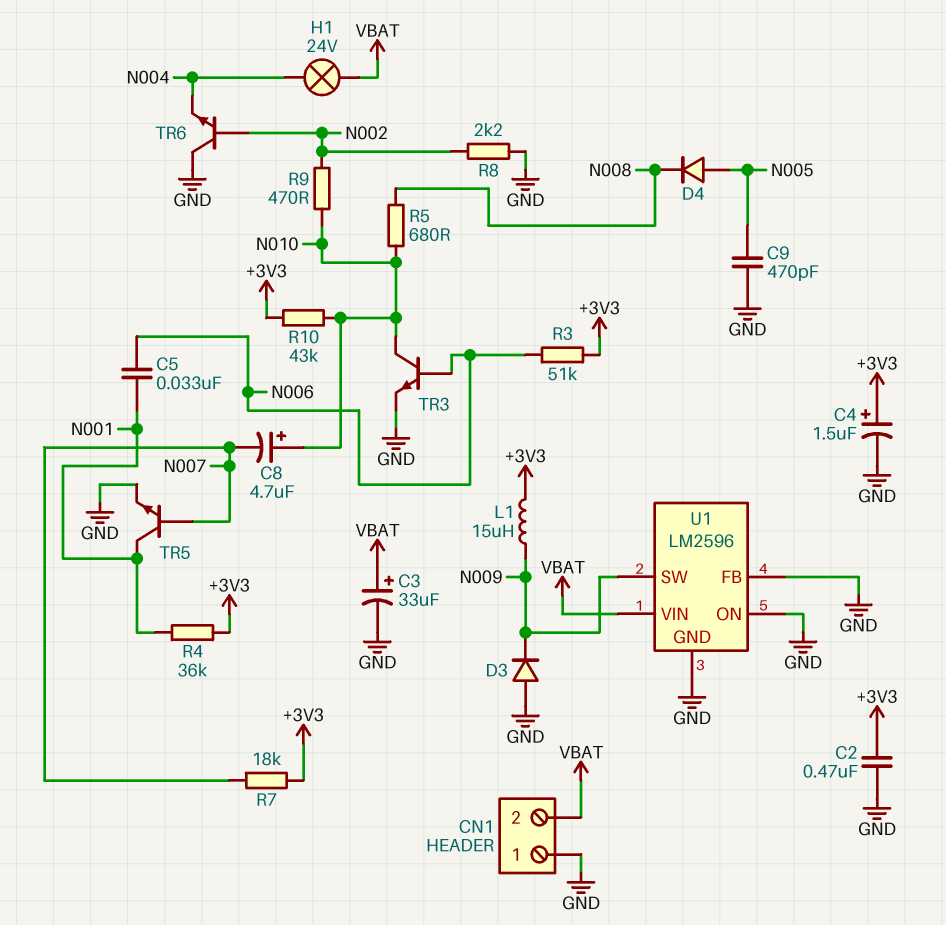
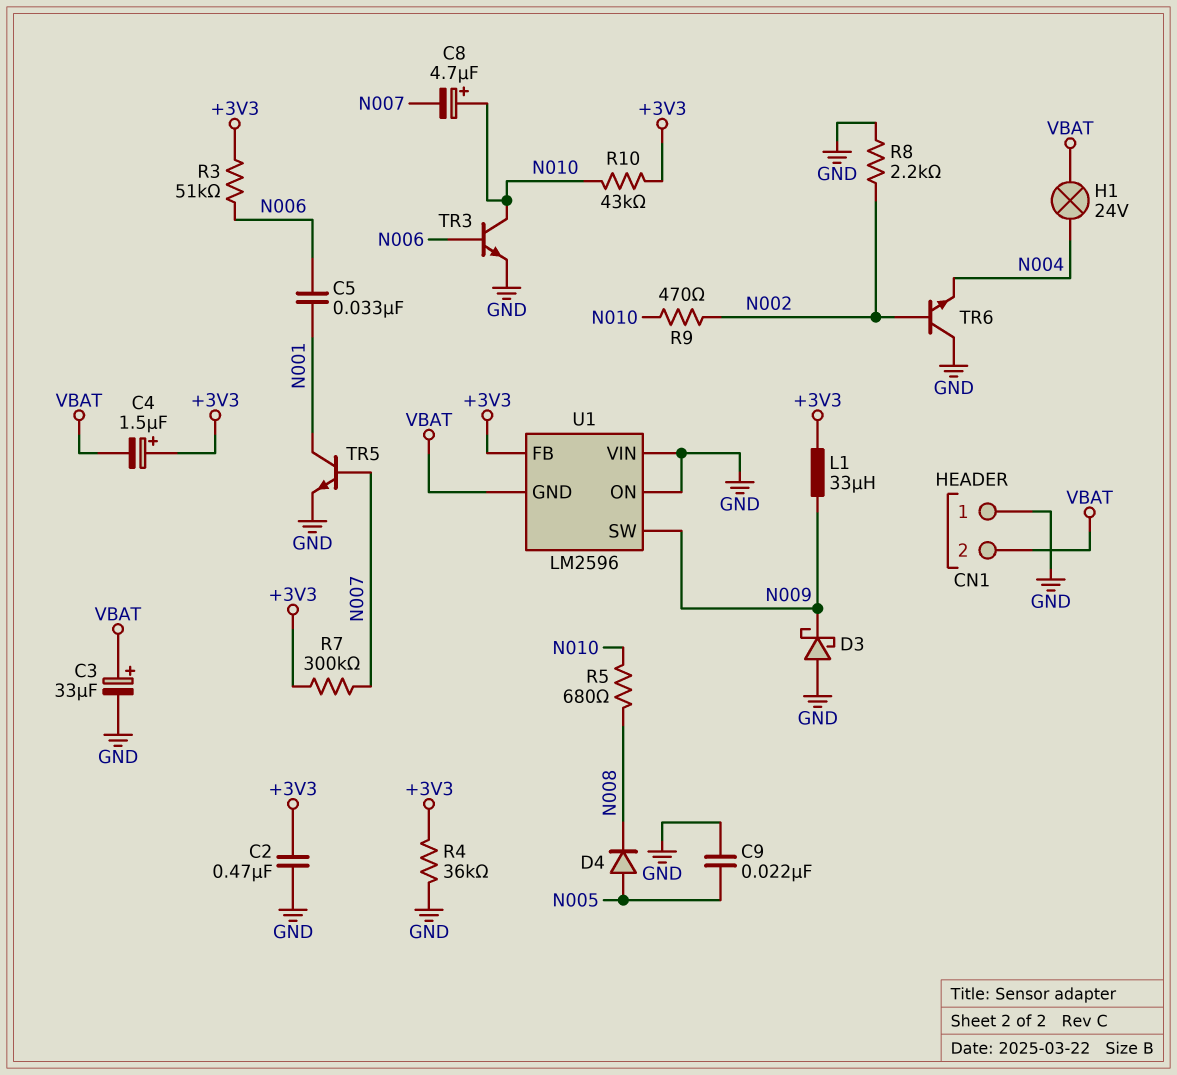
C4: 1.5uF (plus +3V3, minus GND) -> 1.5uF (plus +3V3, minus VBAT)
C9: 470pF (GND, N005) -> 22nF (GND, N005)
D3: diode (A GND, K N009) -> schottky (A GND, K N009)
L1: 15uH (+3V3, N009) -> 33uH (+3V3, N009)
R4: 36k (+3V3, N001) -> 36k (+3V3, GND)
R7: 18k (+3V3, N007) -> 300k (+3V3, N007)
U1 pin FB: GND -> +3V3
U1 pin GND: GND -> VBAT
U1 pin VIN: VBAT -> GND

